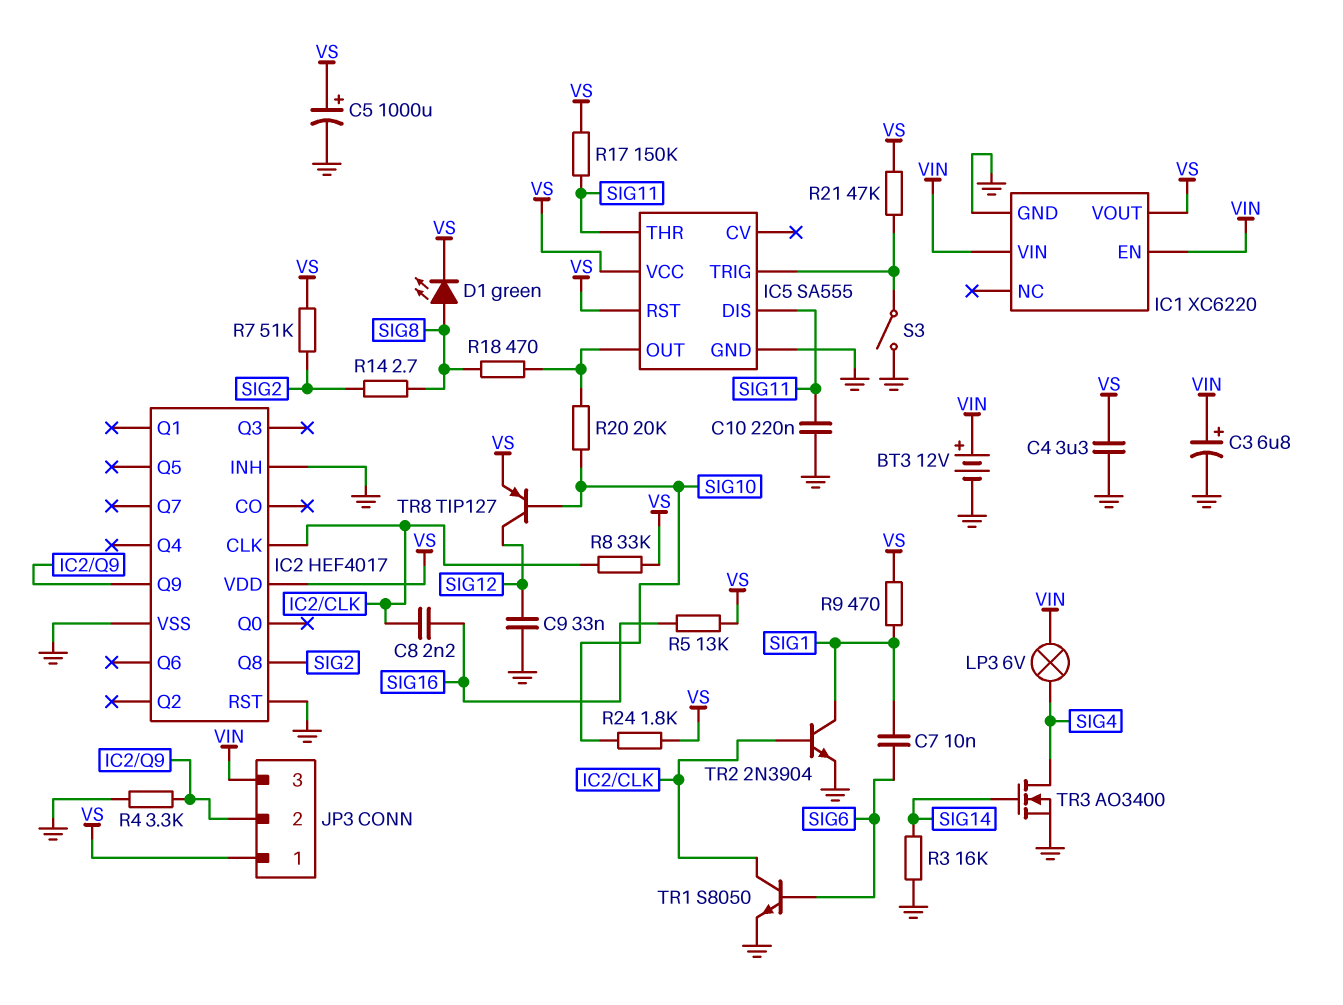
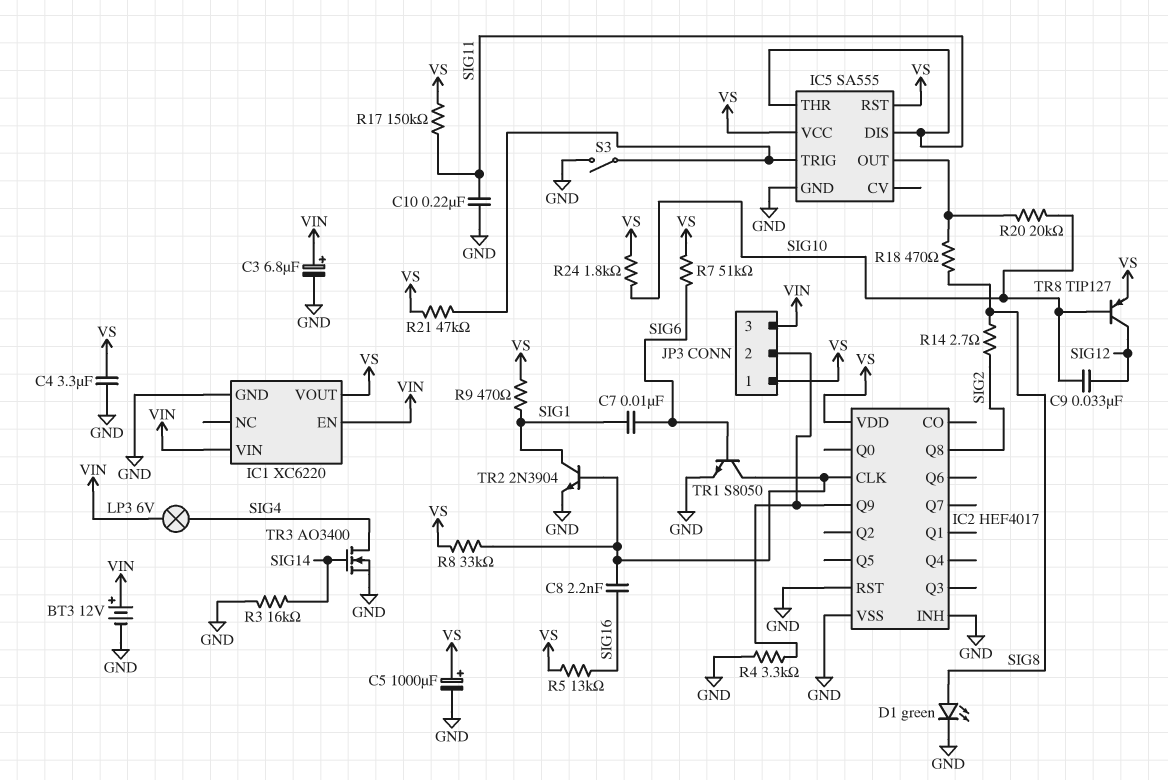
C9: 33nF (GND, SIG12) -> 33nF (SIG10, SIG12)
D1: LED green (A SIG8, K VS) -> LED green (A SIG8, K GND)
R7: 51k (SIG2, VS) -> 51k (SIG6, VS)

